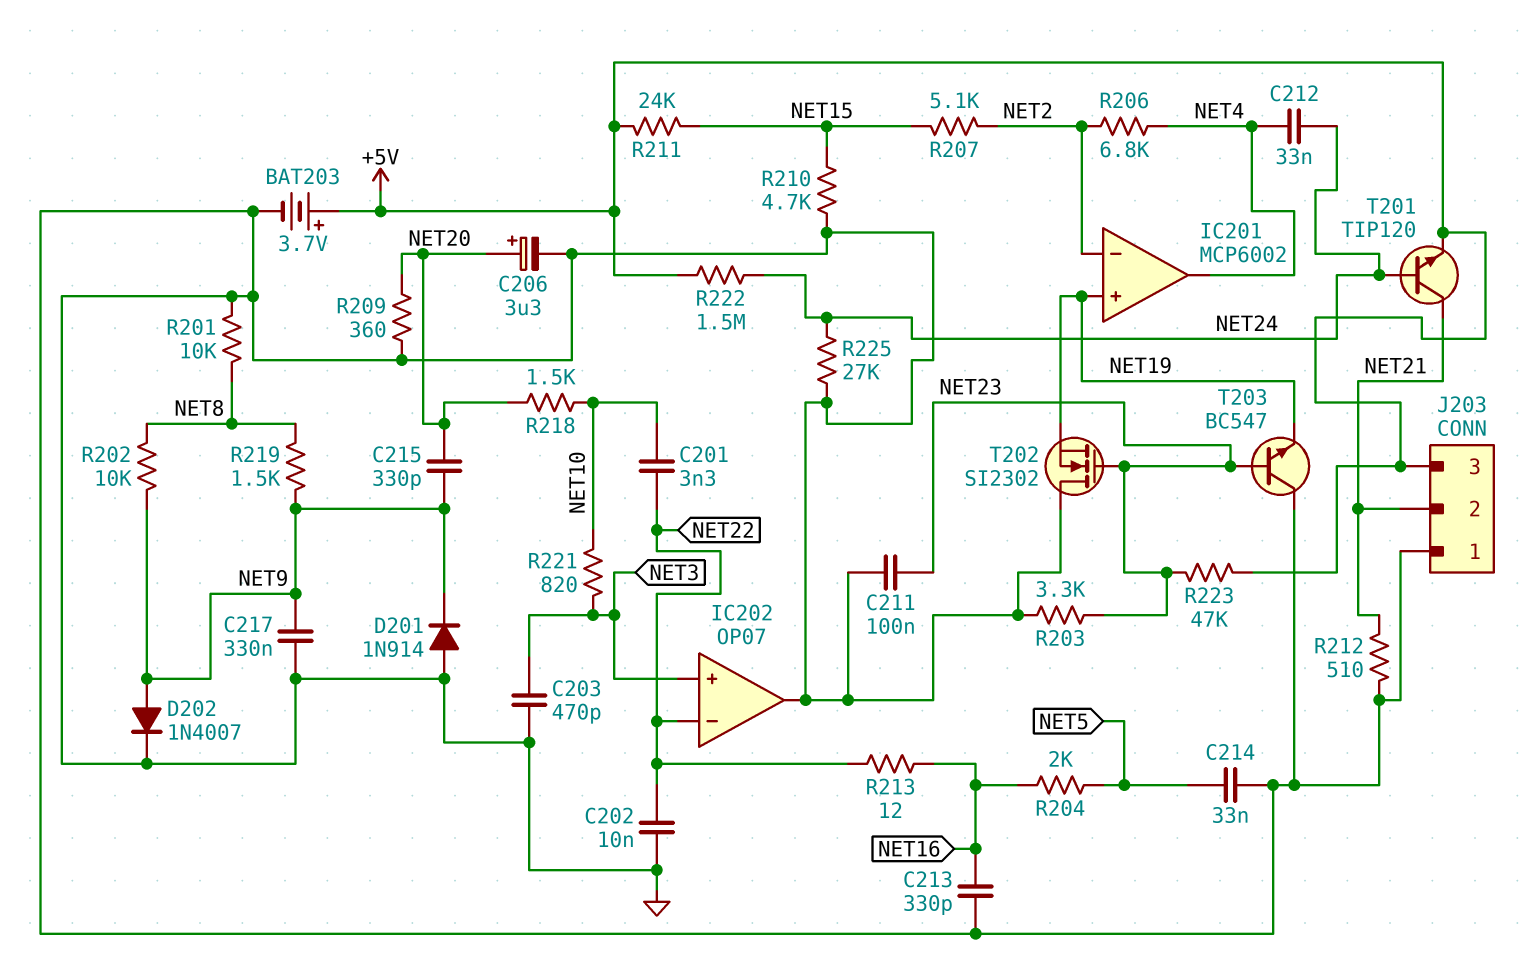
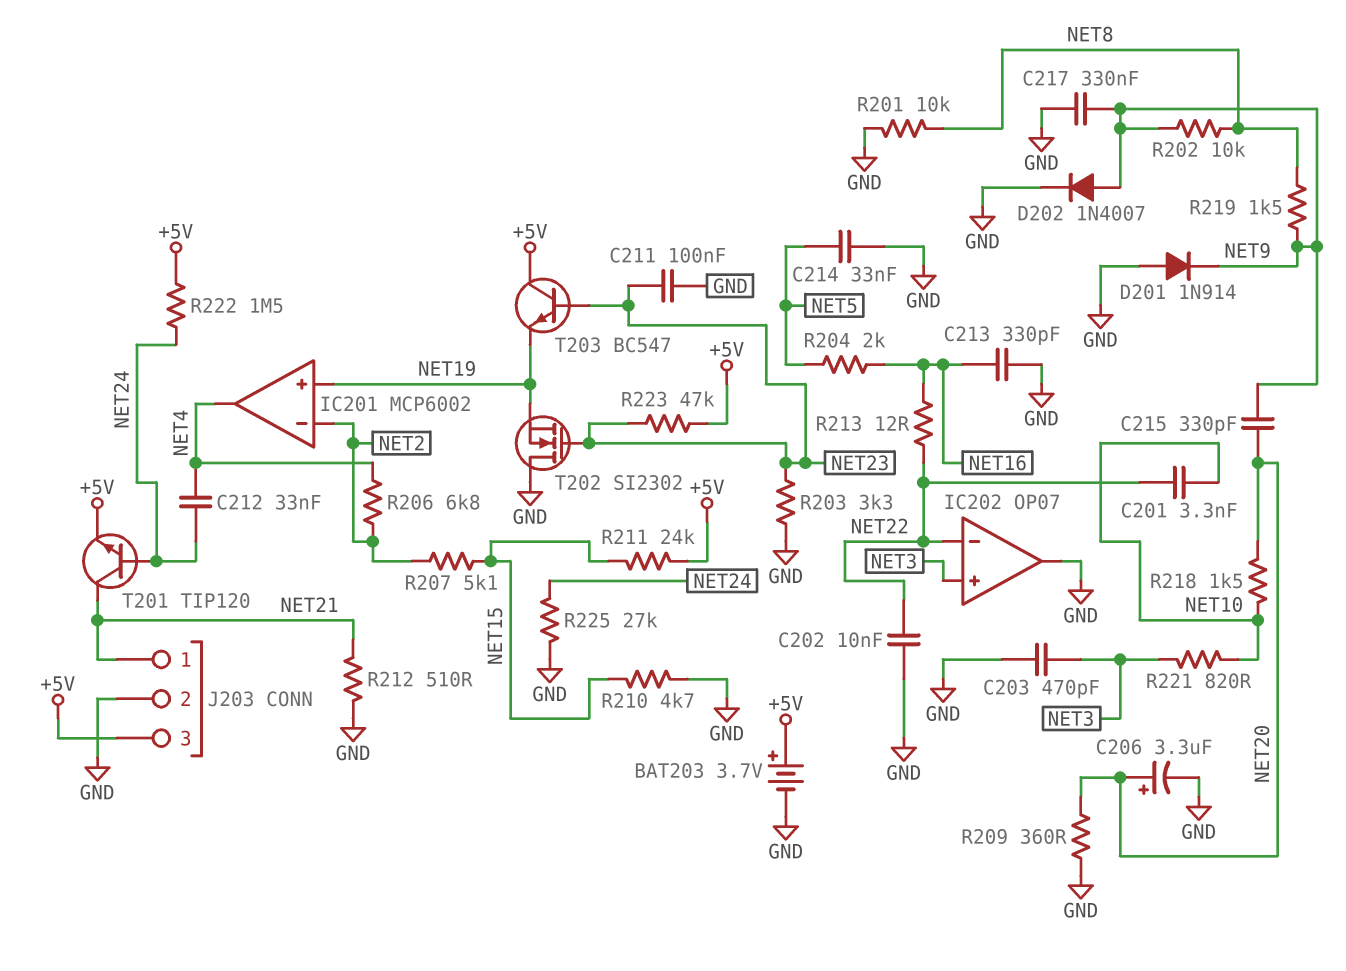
J203 pin 1: GND -> NET21
J203 pin 2: NET21 -> GND
T203: NPN BC547 (B NET23, C GND, E NET19) -> NPN BC547 (B NET23, C +5V, E NET19)

